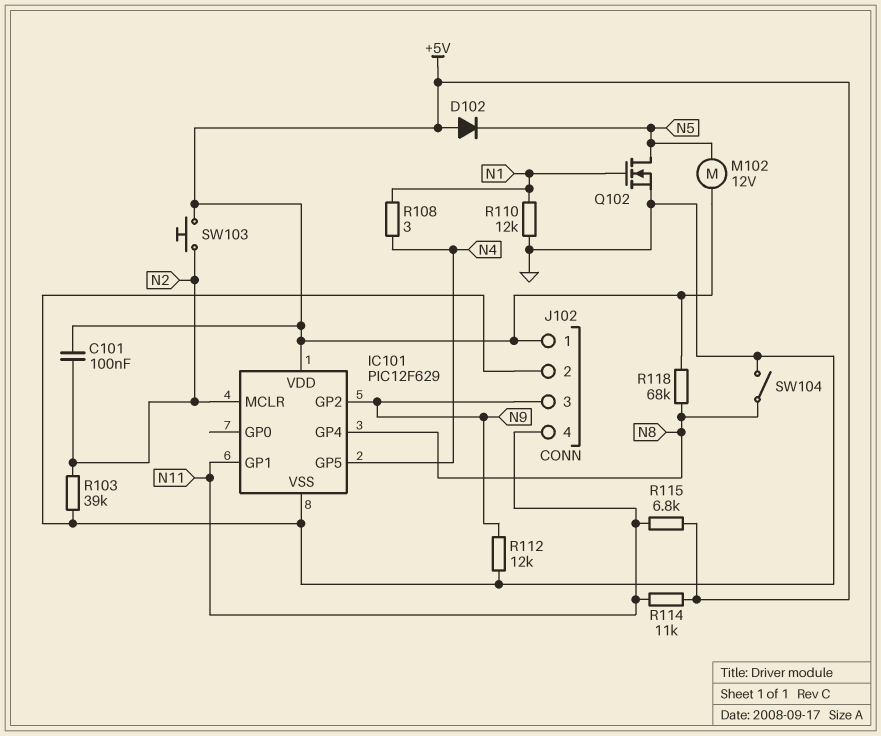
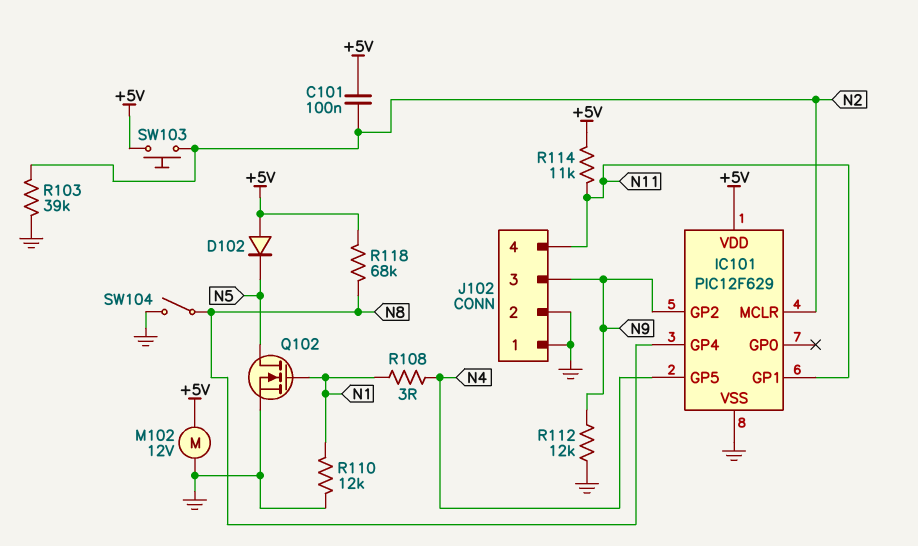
J102 pin 1: +5V -> GND
M102: motor 12V (+5V, N5) -> motor 12V (+5V, GND)
R115: 6.8k (+5V, N11) -> none

